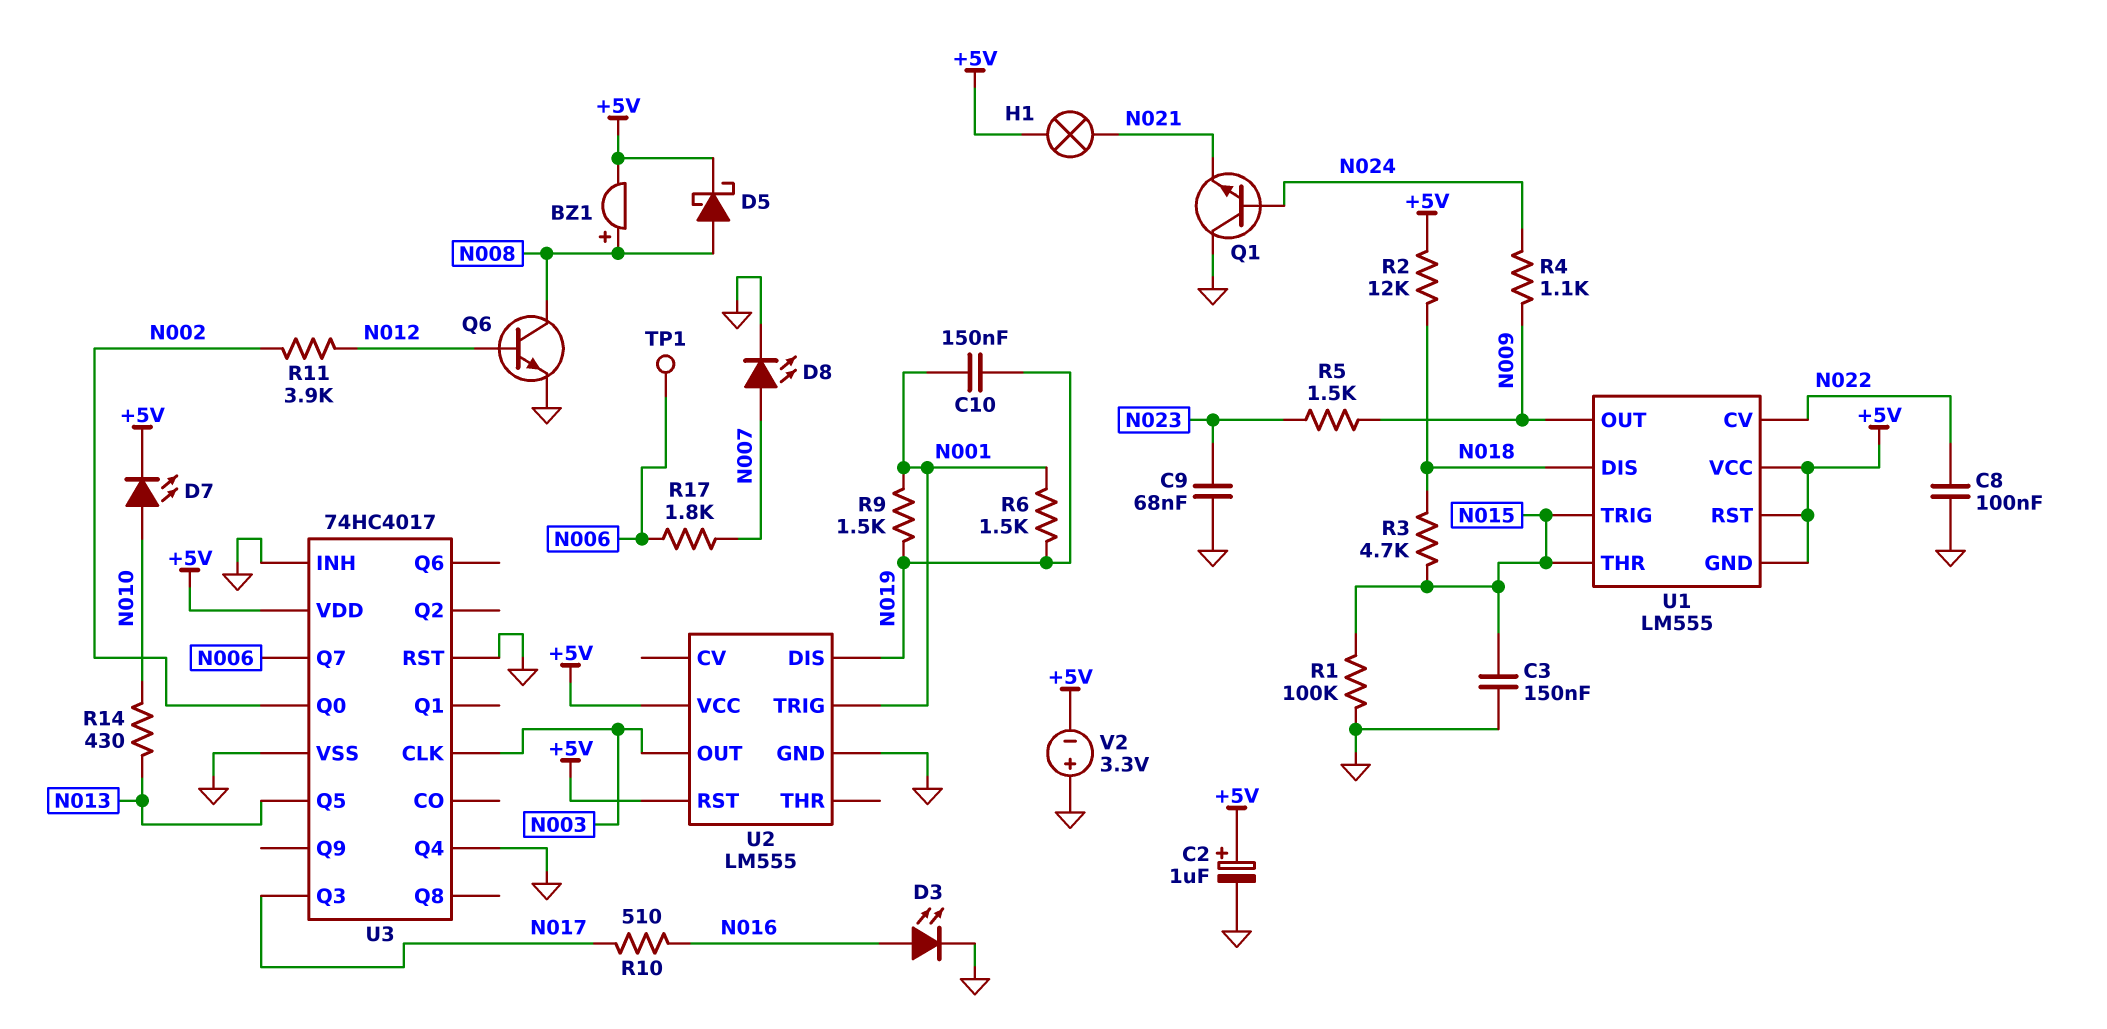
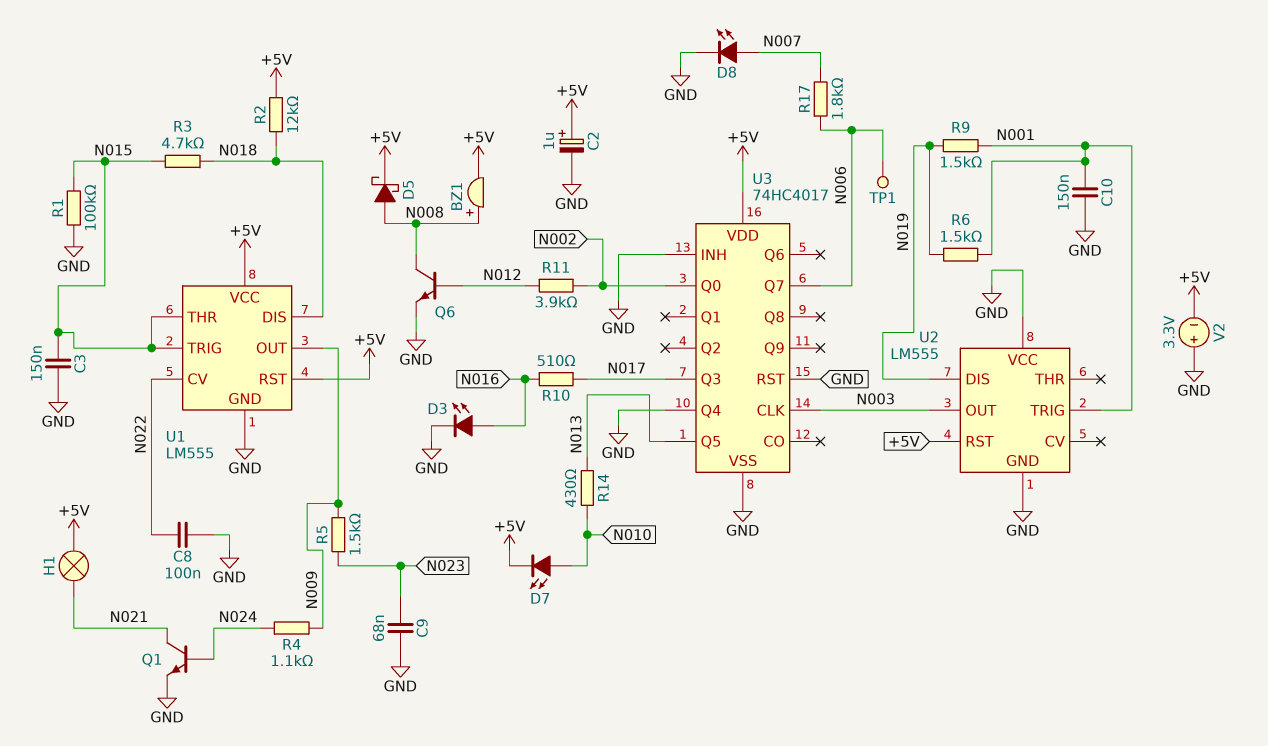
C10: 150nF (N001, N019) -> 150nF (GND, N001)
Q1: NPN (B N024, C GND, E N021) -> NPN (B N024, C N021, E GND)
U1 pin GND: +5V -> GND
U2 pin VCC: +5V -> GND

